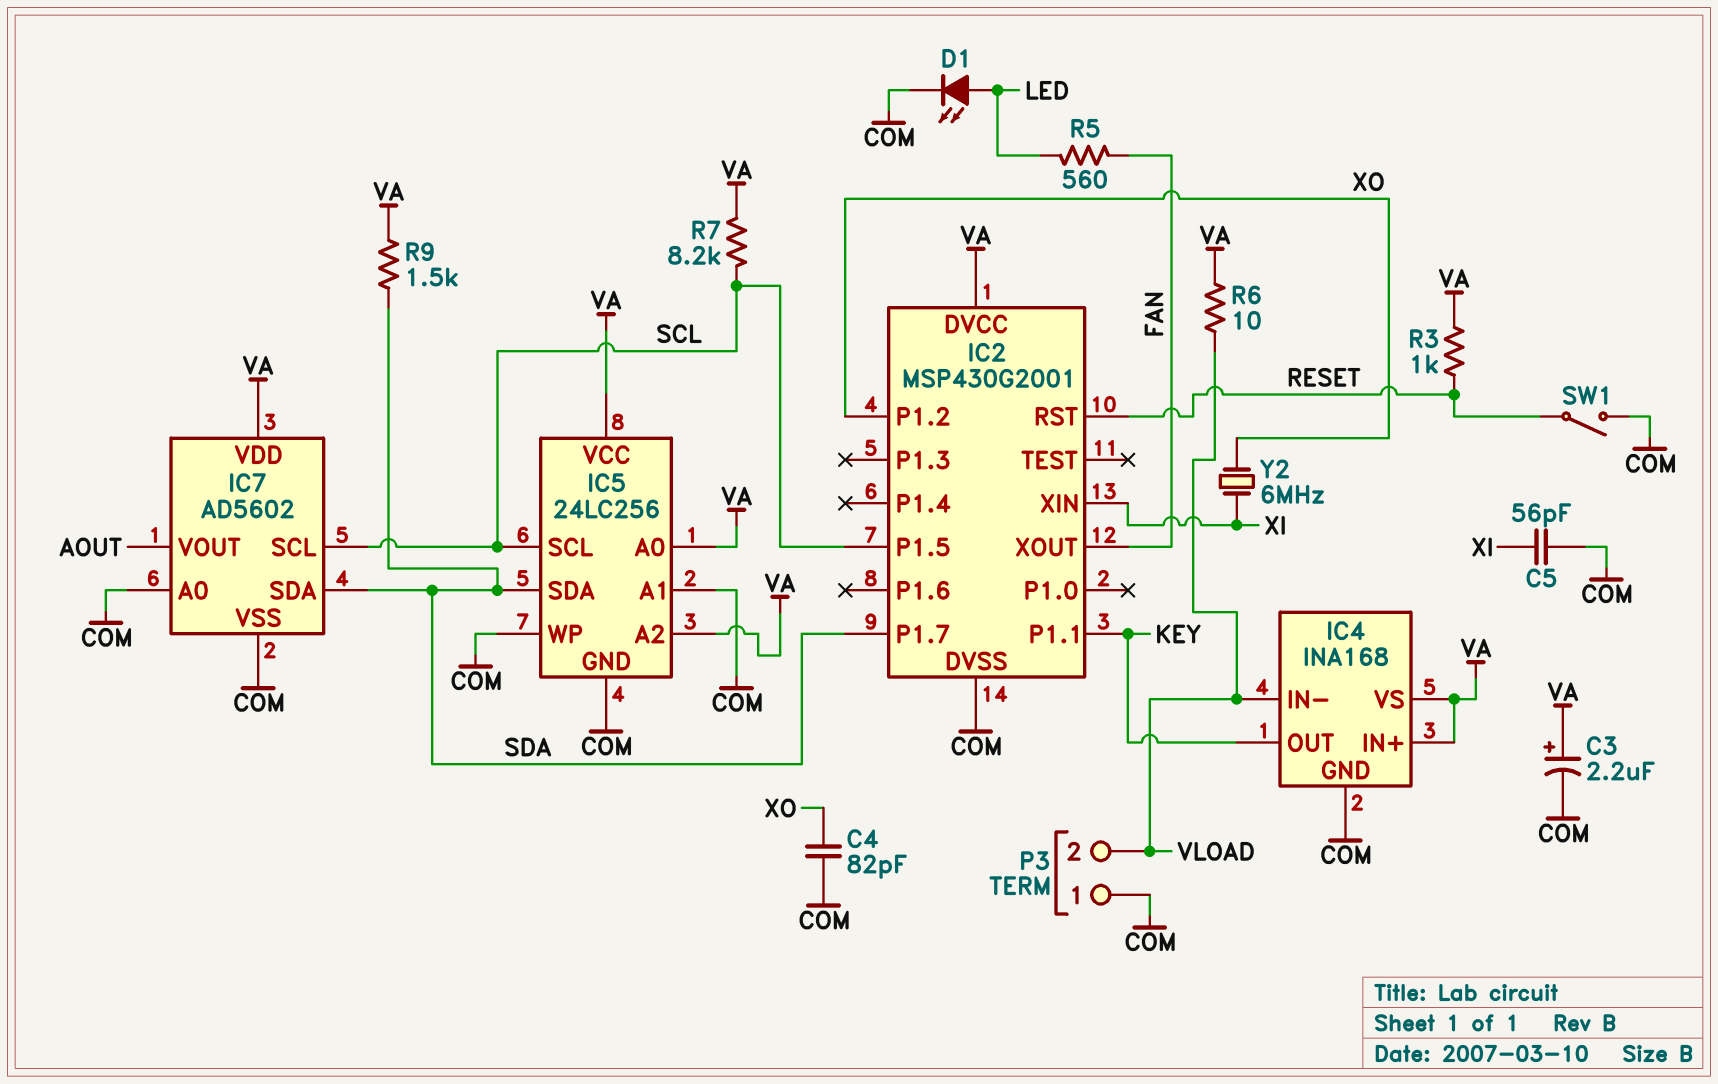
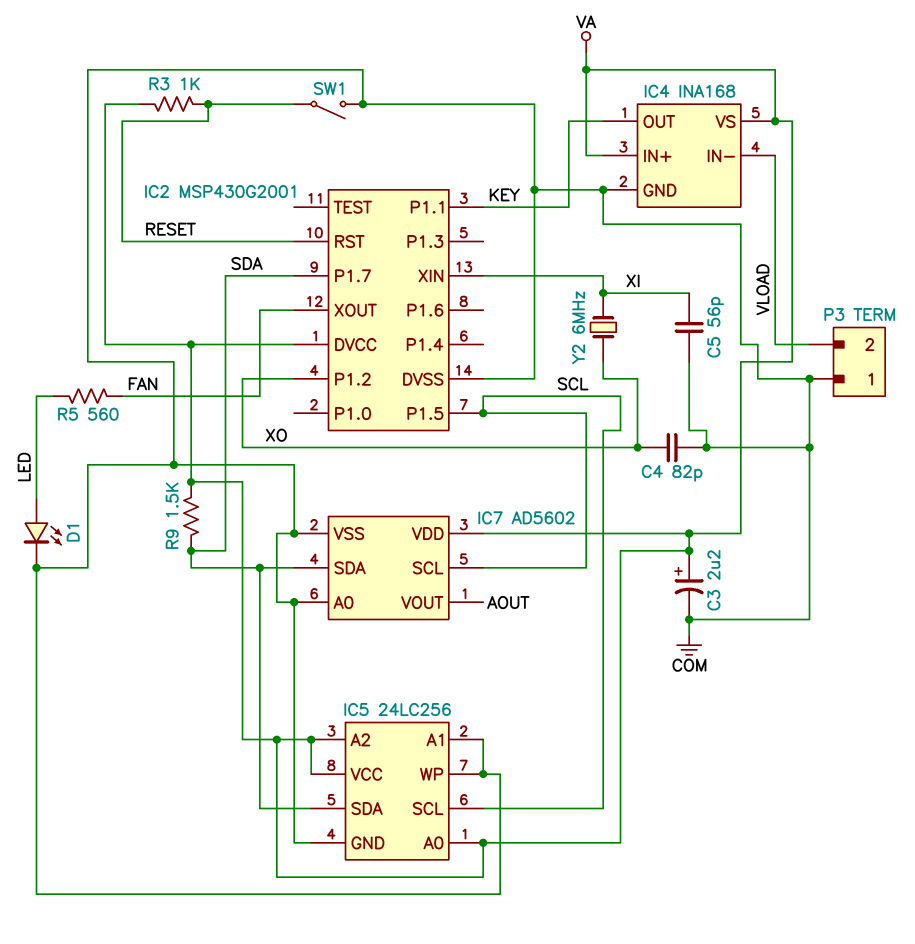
R6: 10 (VA, VLOAD) -> none
R7: 8.2k (SCL, VA) -> none

